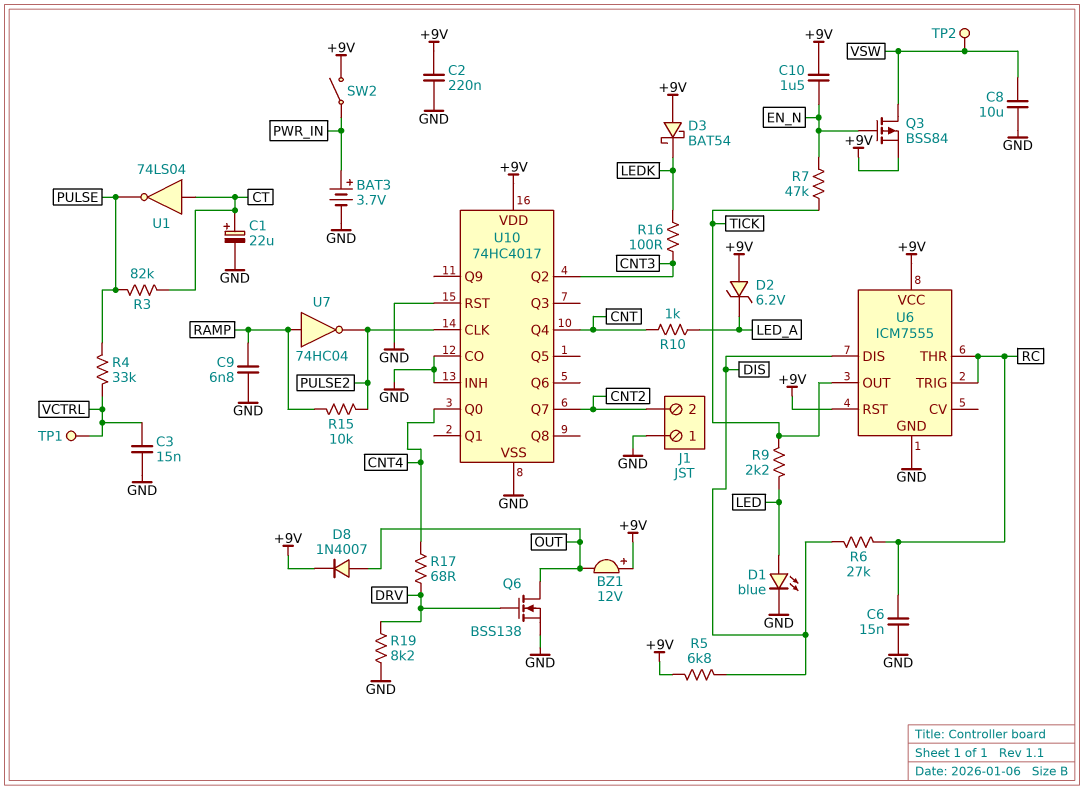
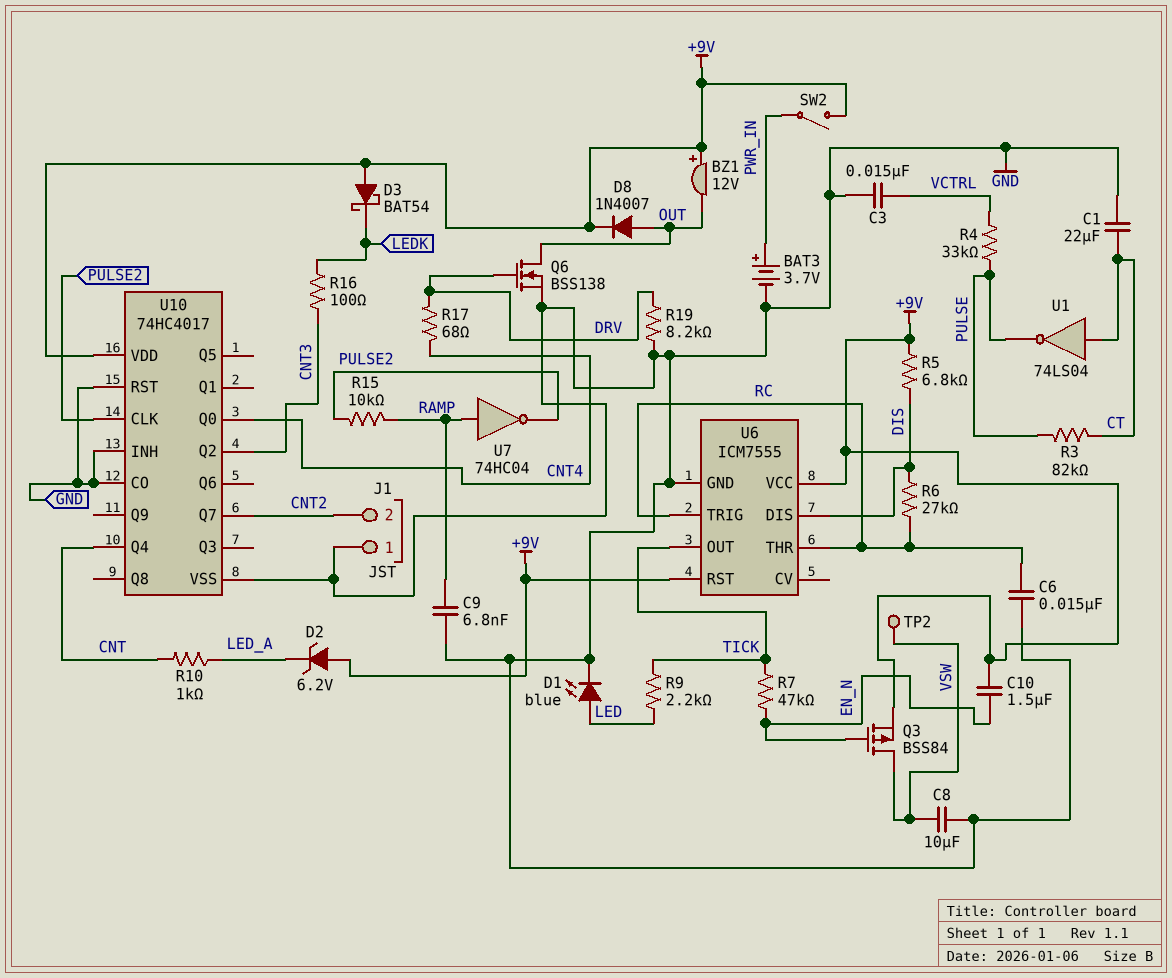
C1: 22uF (plus CT, minus GND) -> 22uF (CT, GND)
C2: 220nF (+9V, GND) -> none
TP1: test point (VCTRL) -> none

